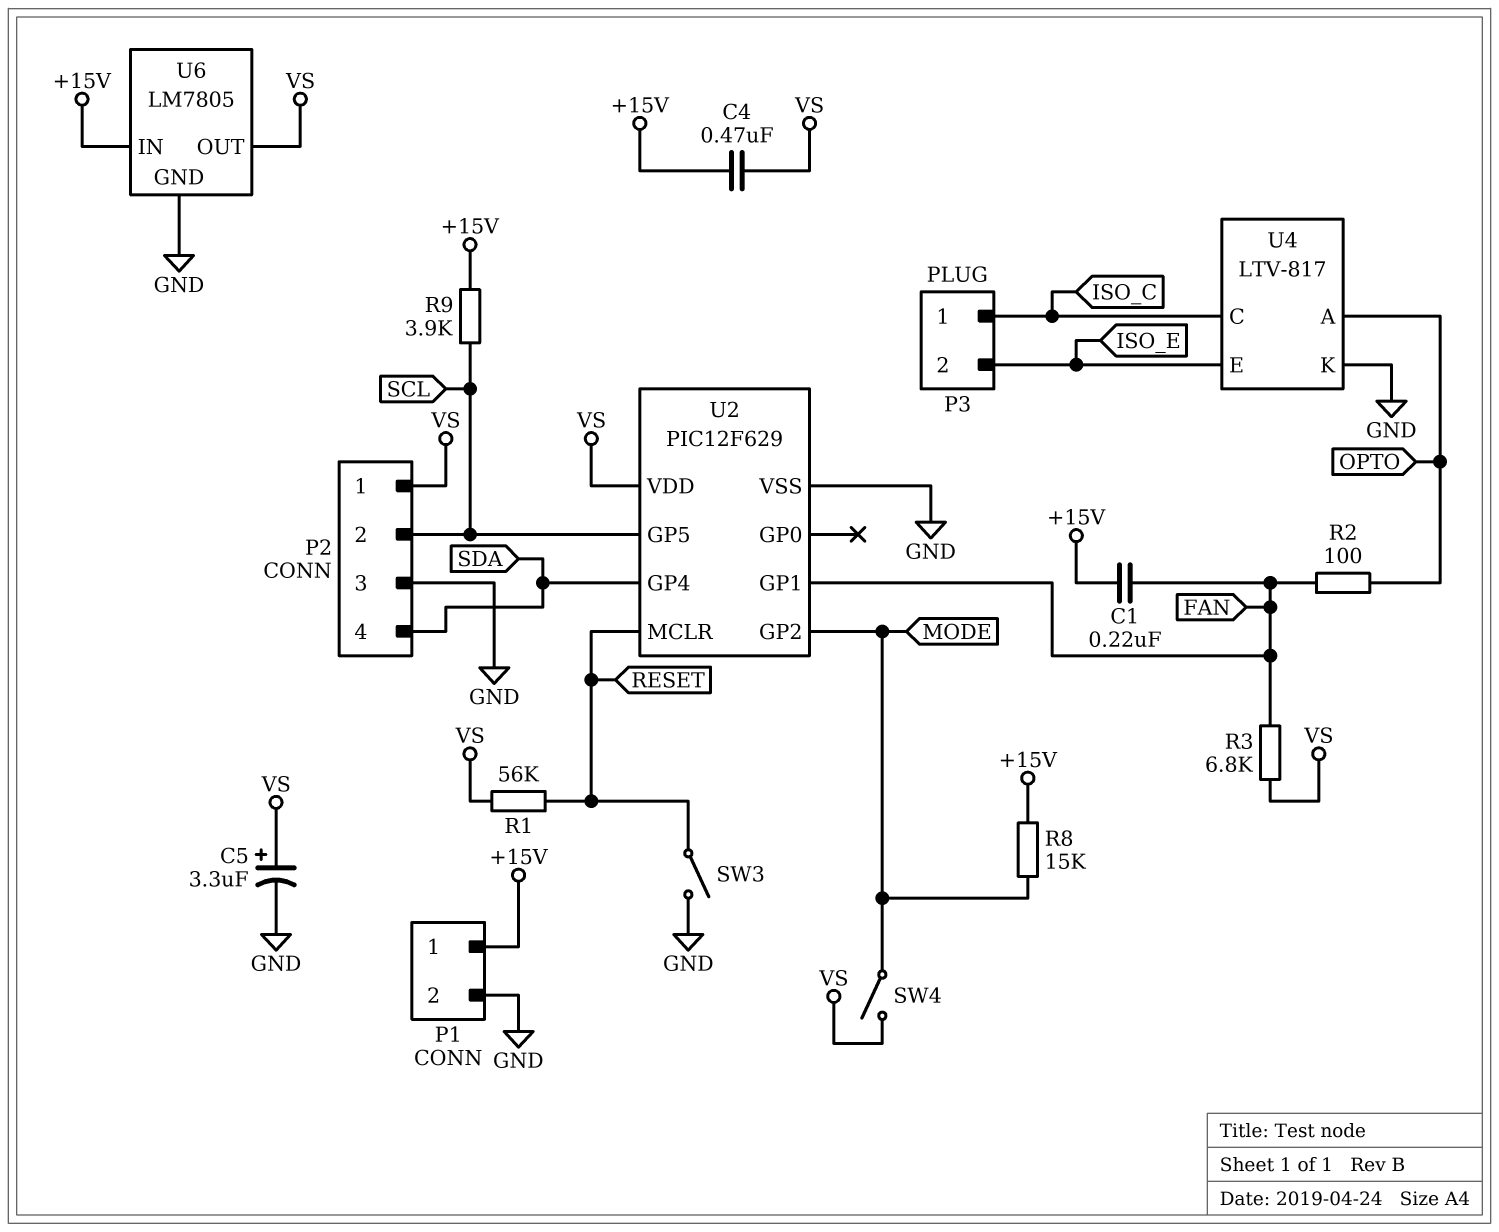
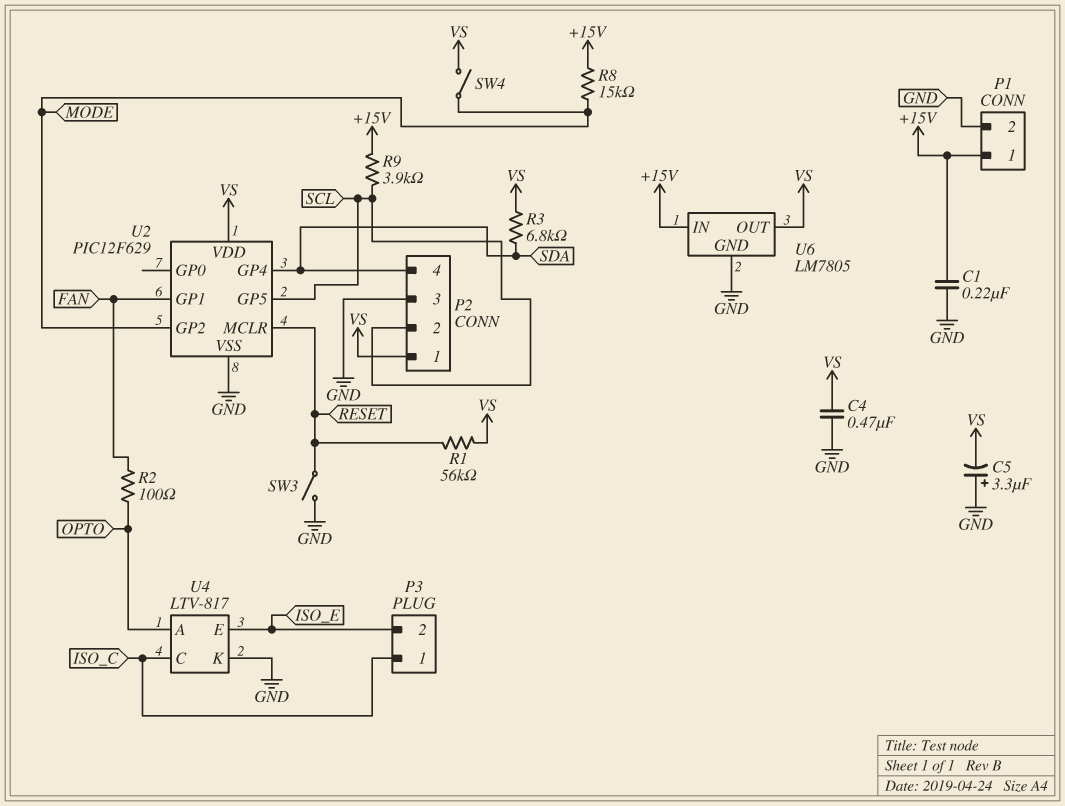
C1: 220nF (+15V, FAN) -> 220nF (+15V, GND)
C4: 470nF (+15V, VS) -> 470nF (GND, VS)
C5: 3.3uF (plus VS, minus GND) -> 3.3uF (plus GND, minus VS)
R3: 6.8k (FAN, VS) -> 6.8k (SDA, VS)

